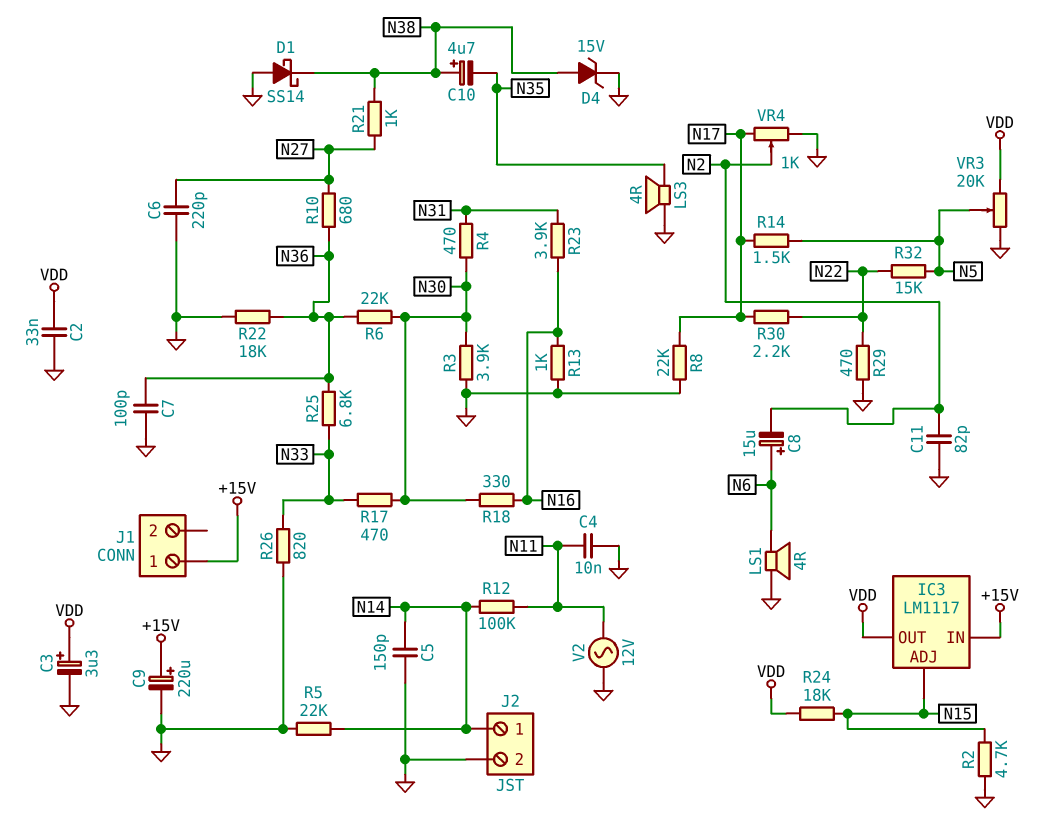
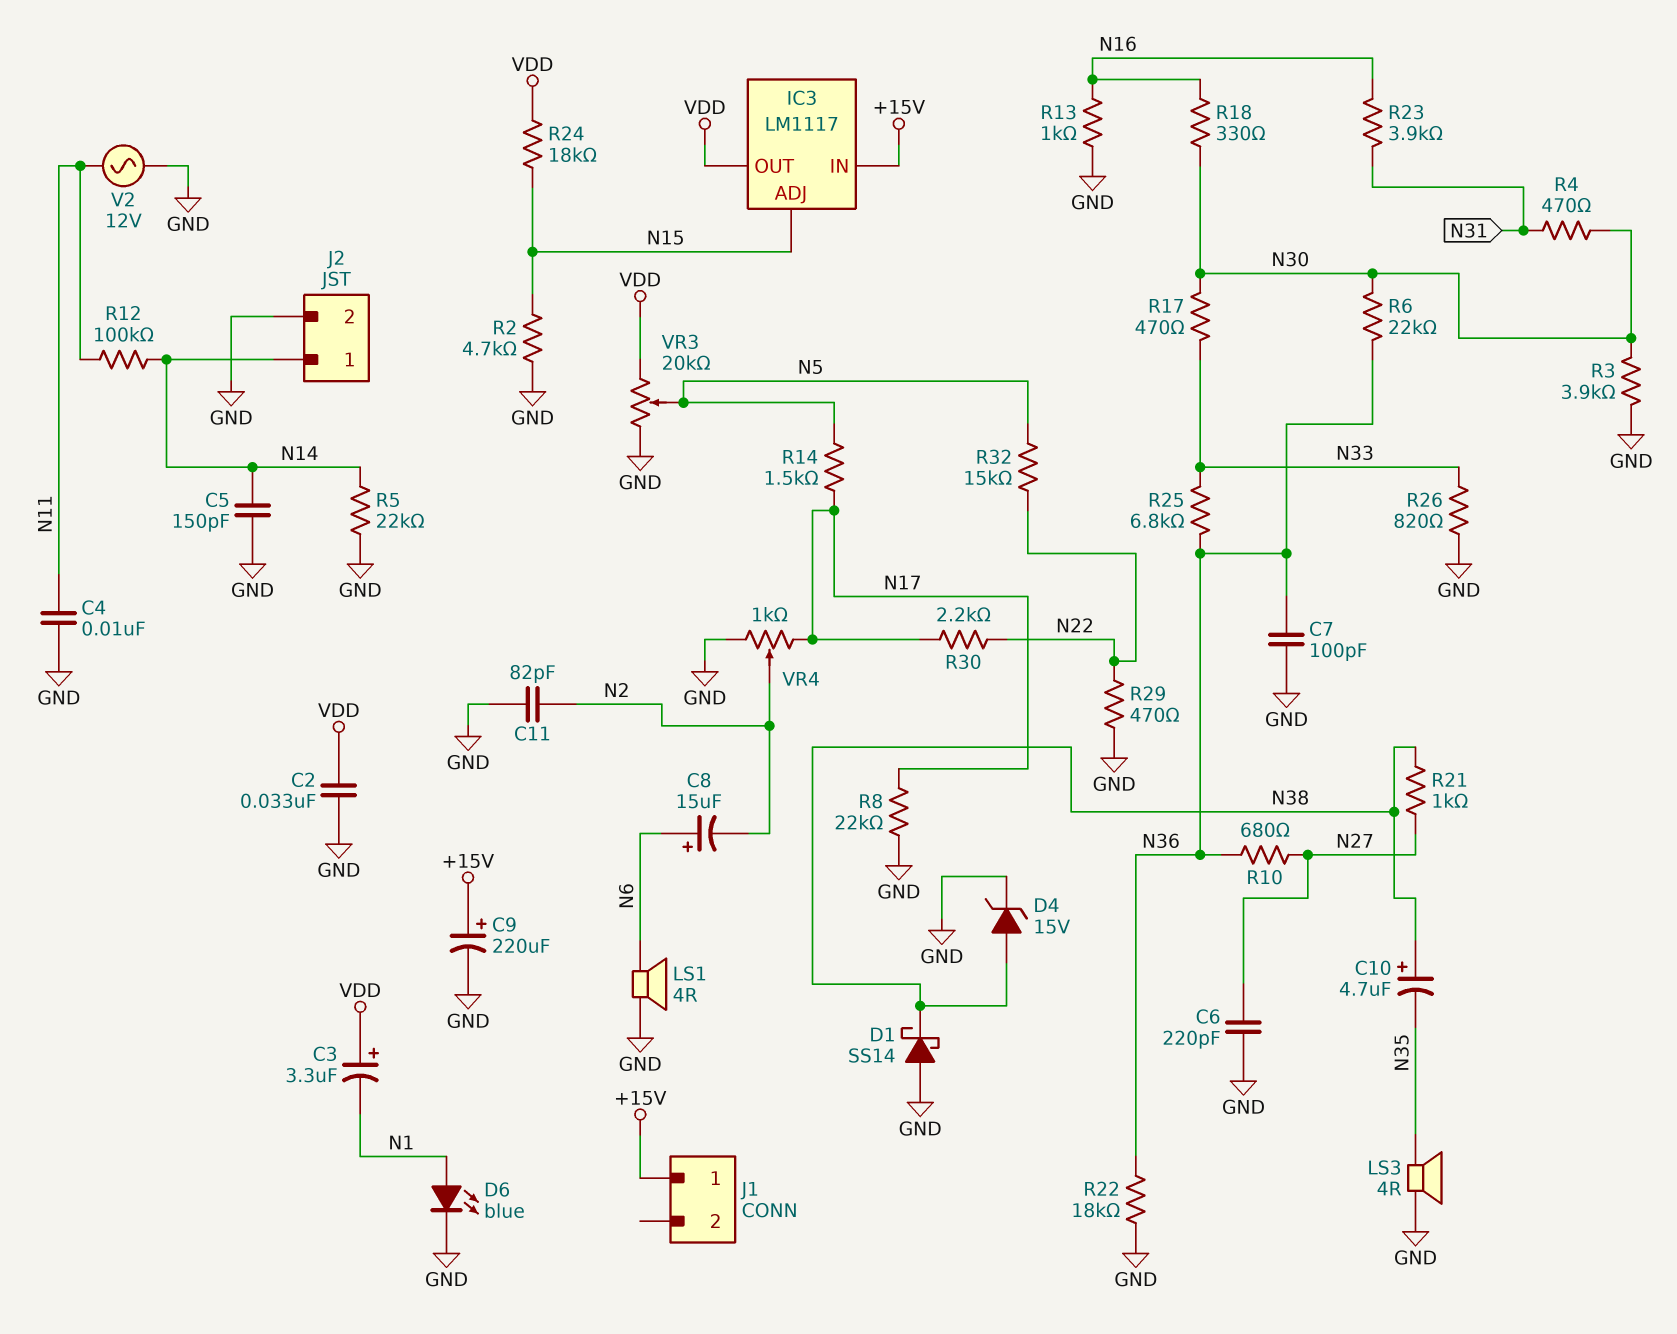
C3: 3.3uF (plus VDD, minus GND) -> 3.3uF (plus VDD, minus N1)
D6: none -> LED blue (A N1, K GND)

